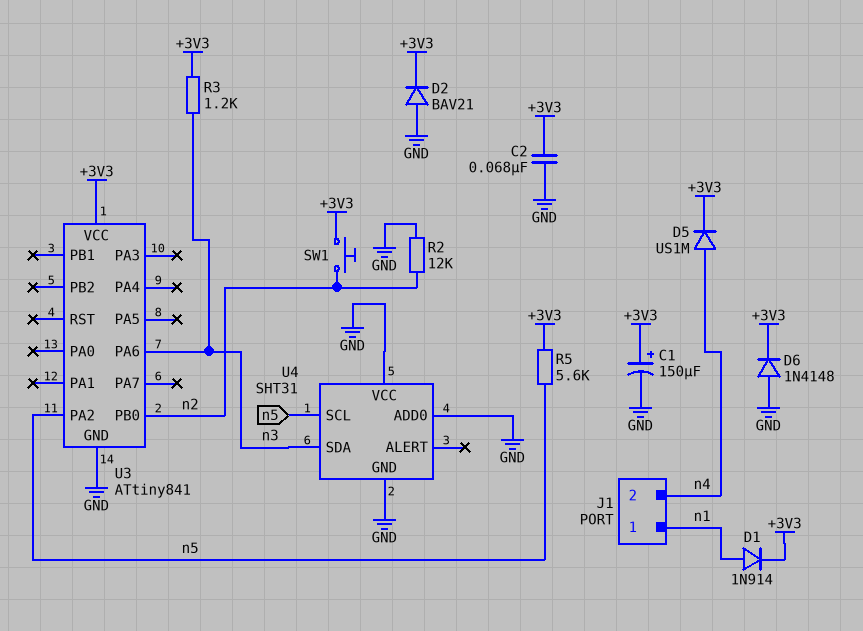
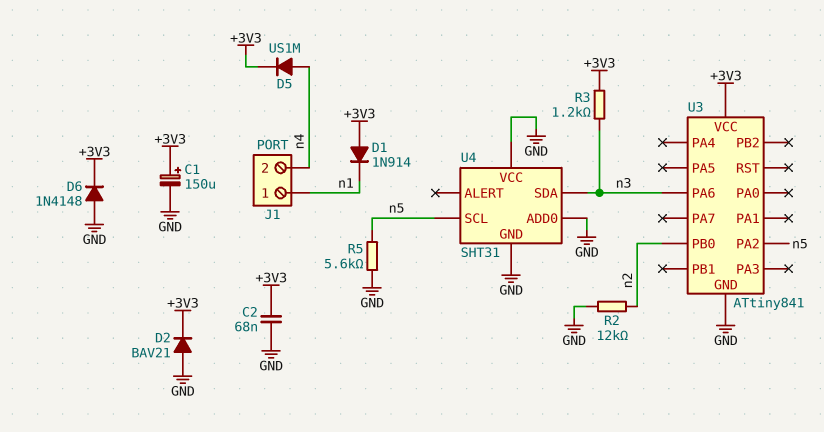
D1: diode 1N914 (A n1, K +3V3) -> diode 1N914 (A +3V3, K n1)
R5: 5.6k (+3V3, n5) -> 5.6k (GND, n5)
SW1: button (+3V3, n2) -> none

